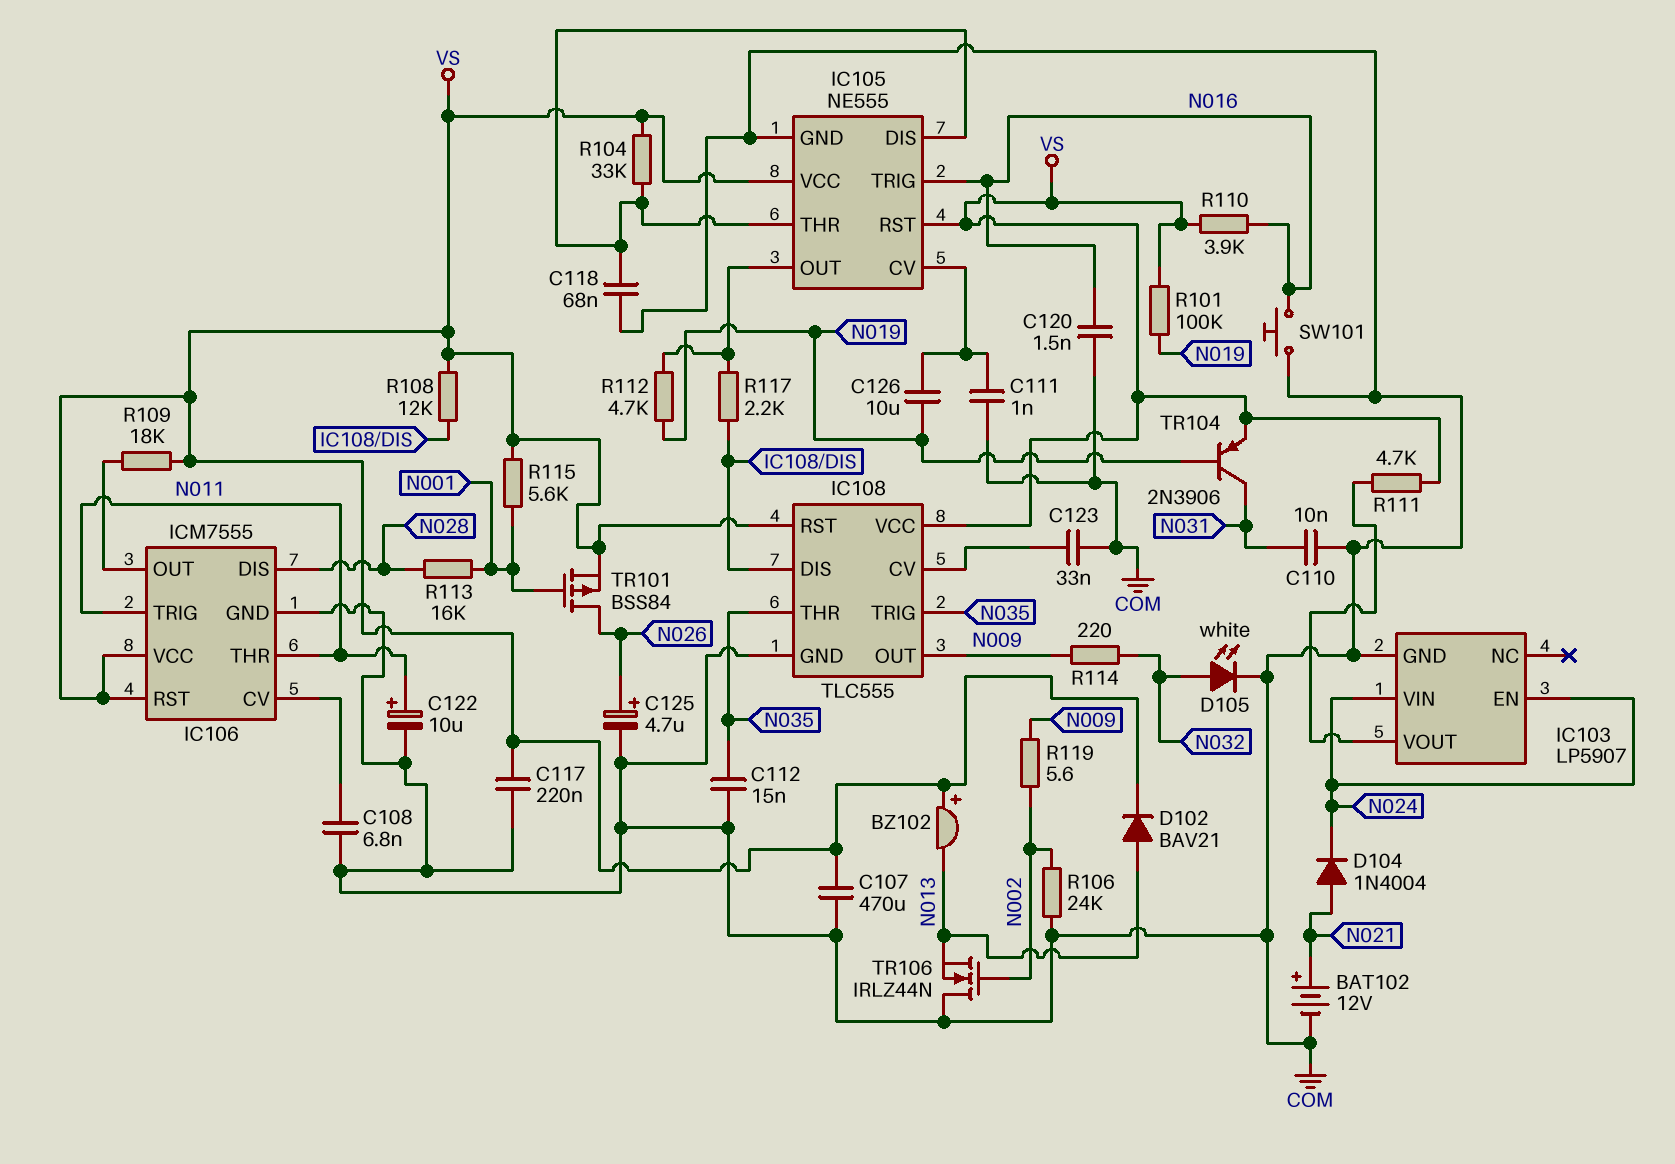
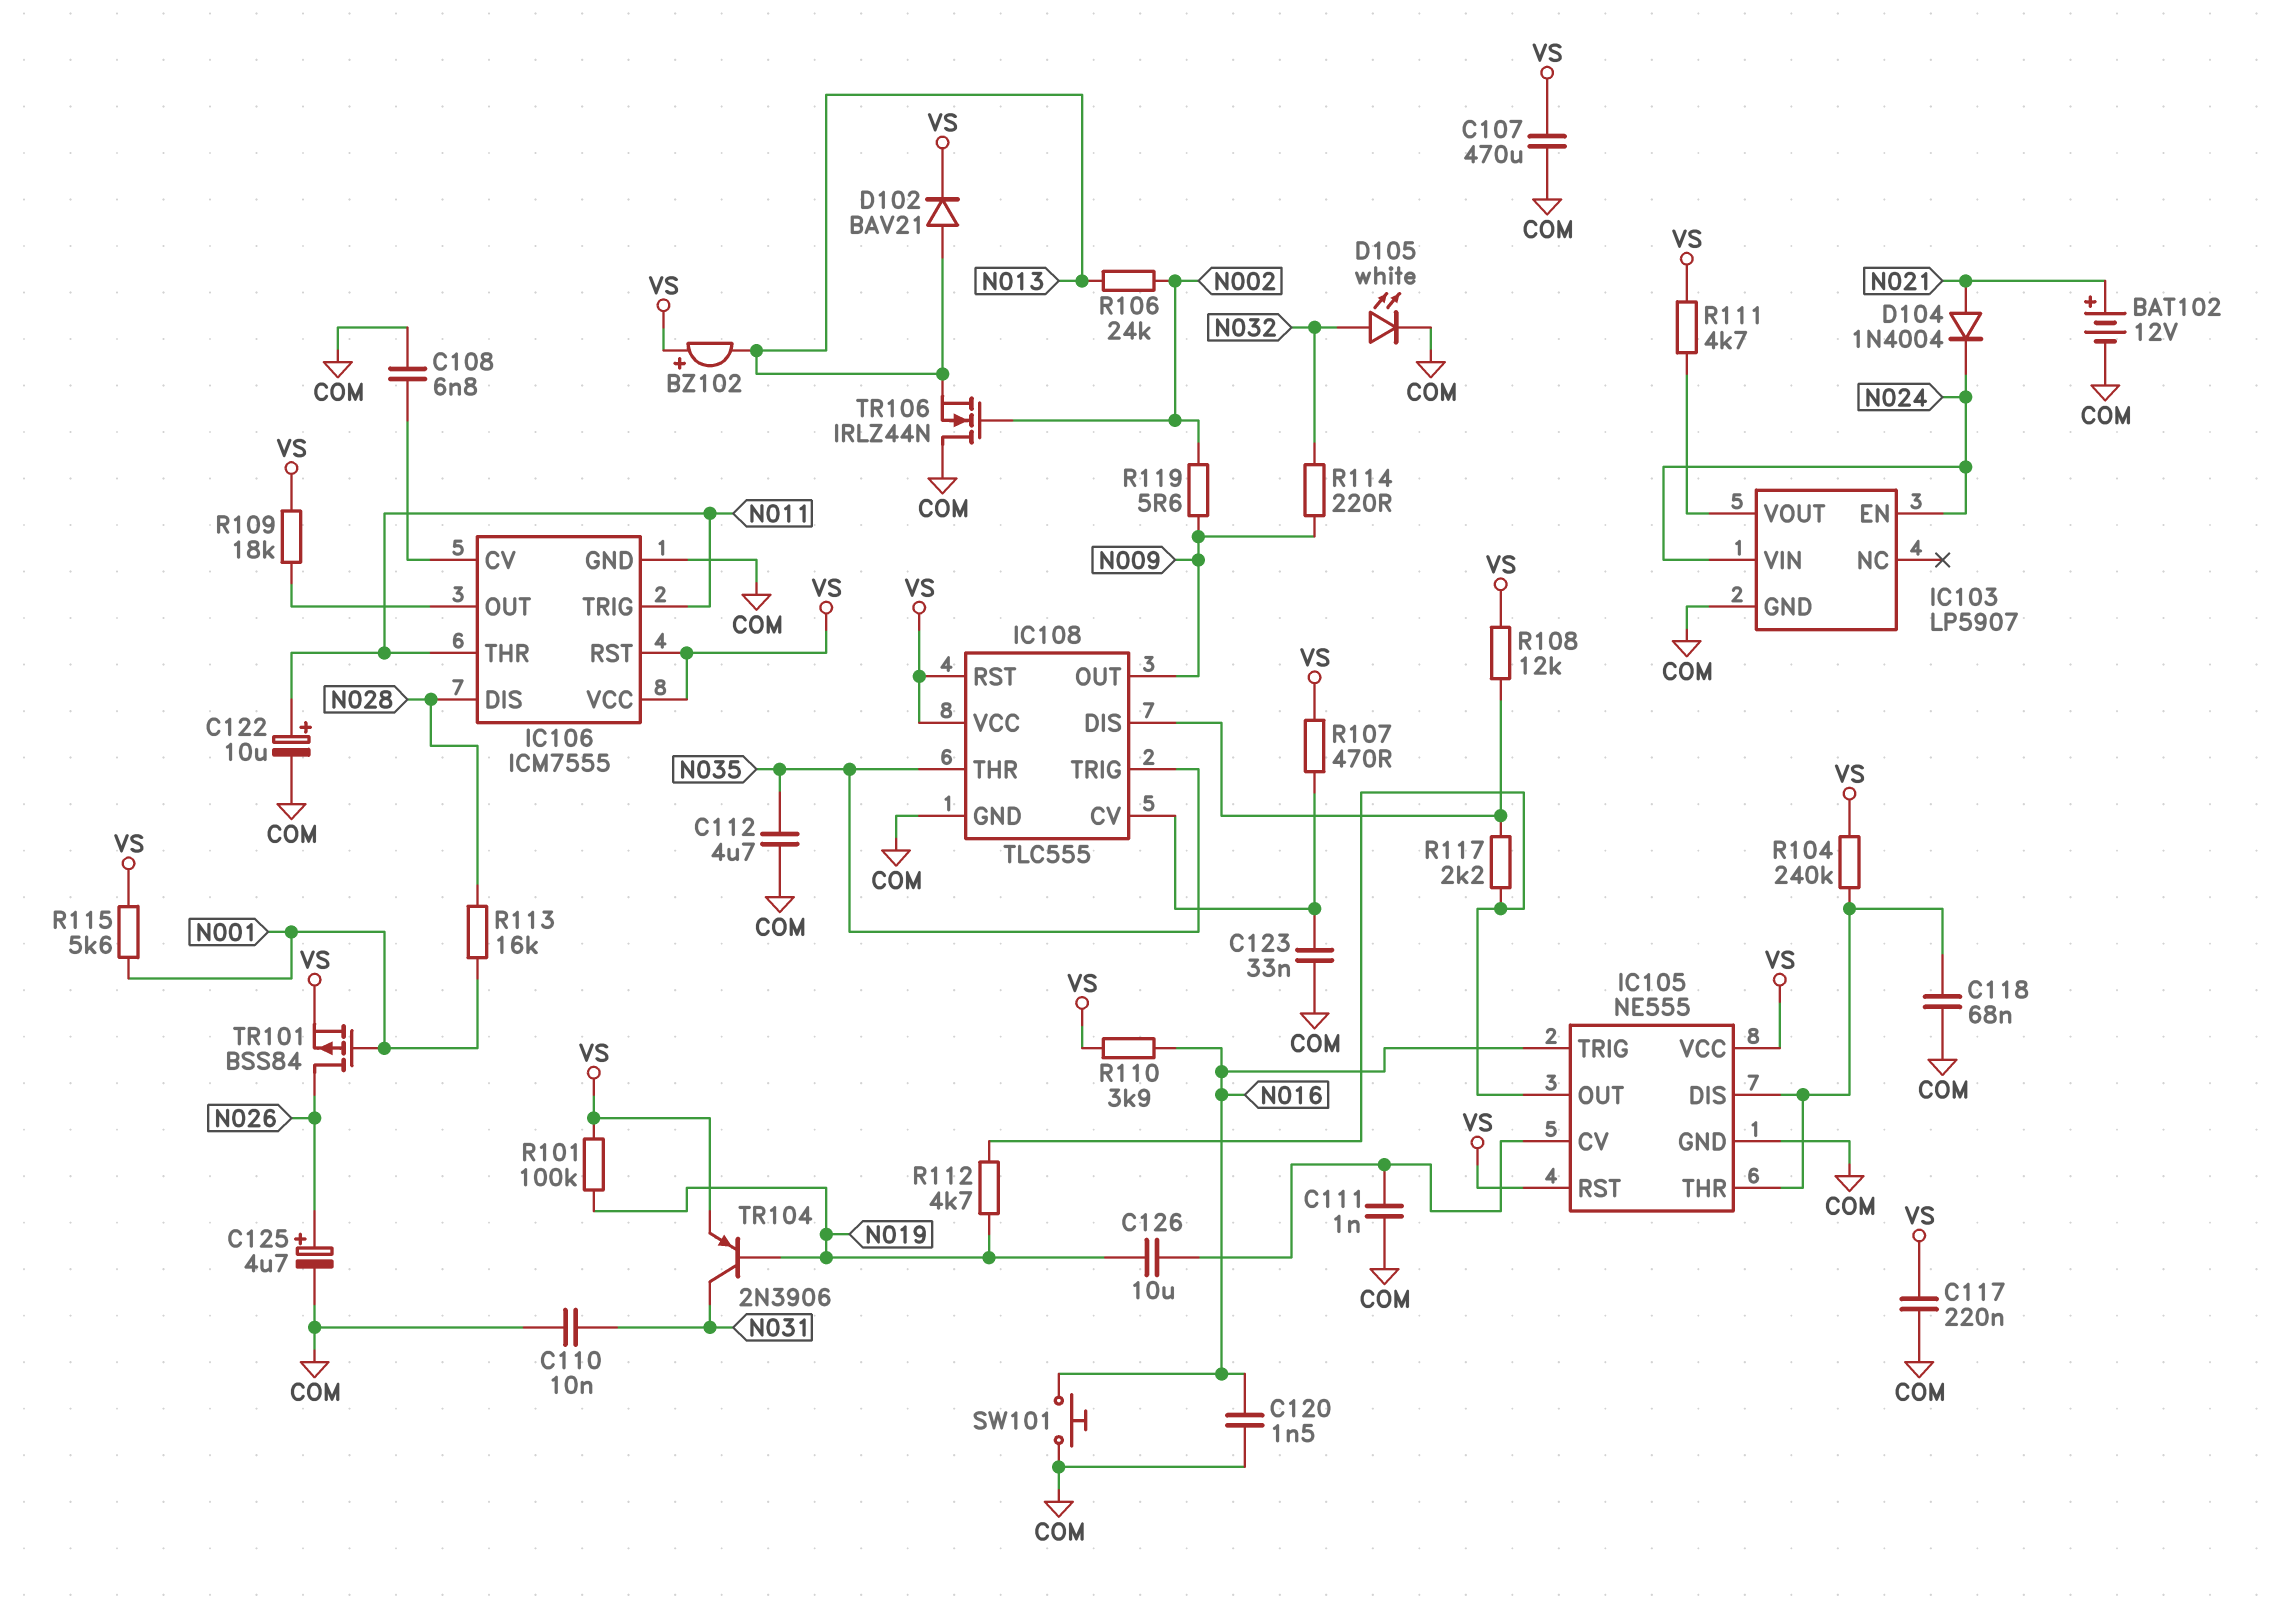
C112: 15nF (COM, N035) -> 4.7uF (COM, N035)
R104: 33k (IC105/DIS, VS) -> 240k (IC105/DIS, VS)
R106: 24k (COM, N002) -> 24k (N002, N013)
R107: none -> 470 (IC108/CV, VS)

